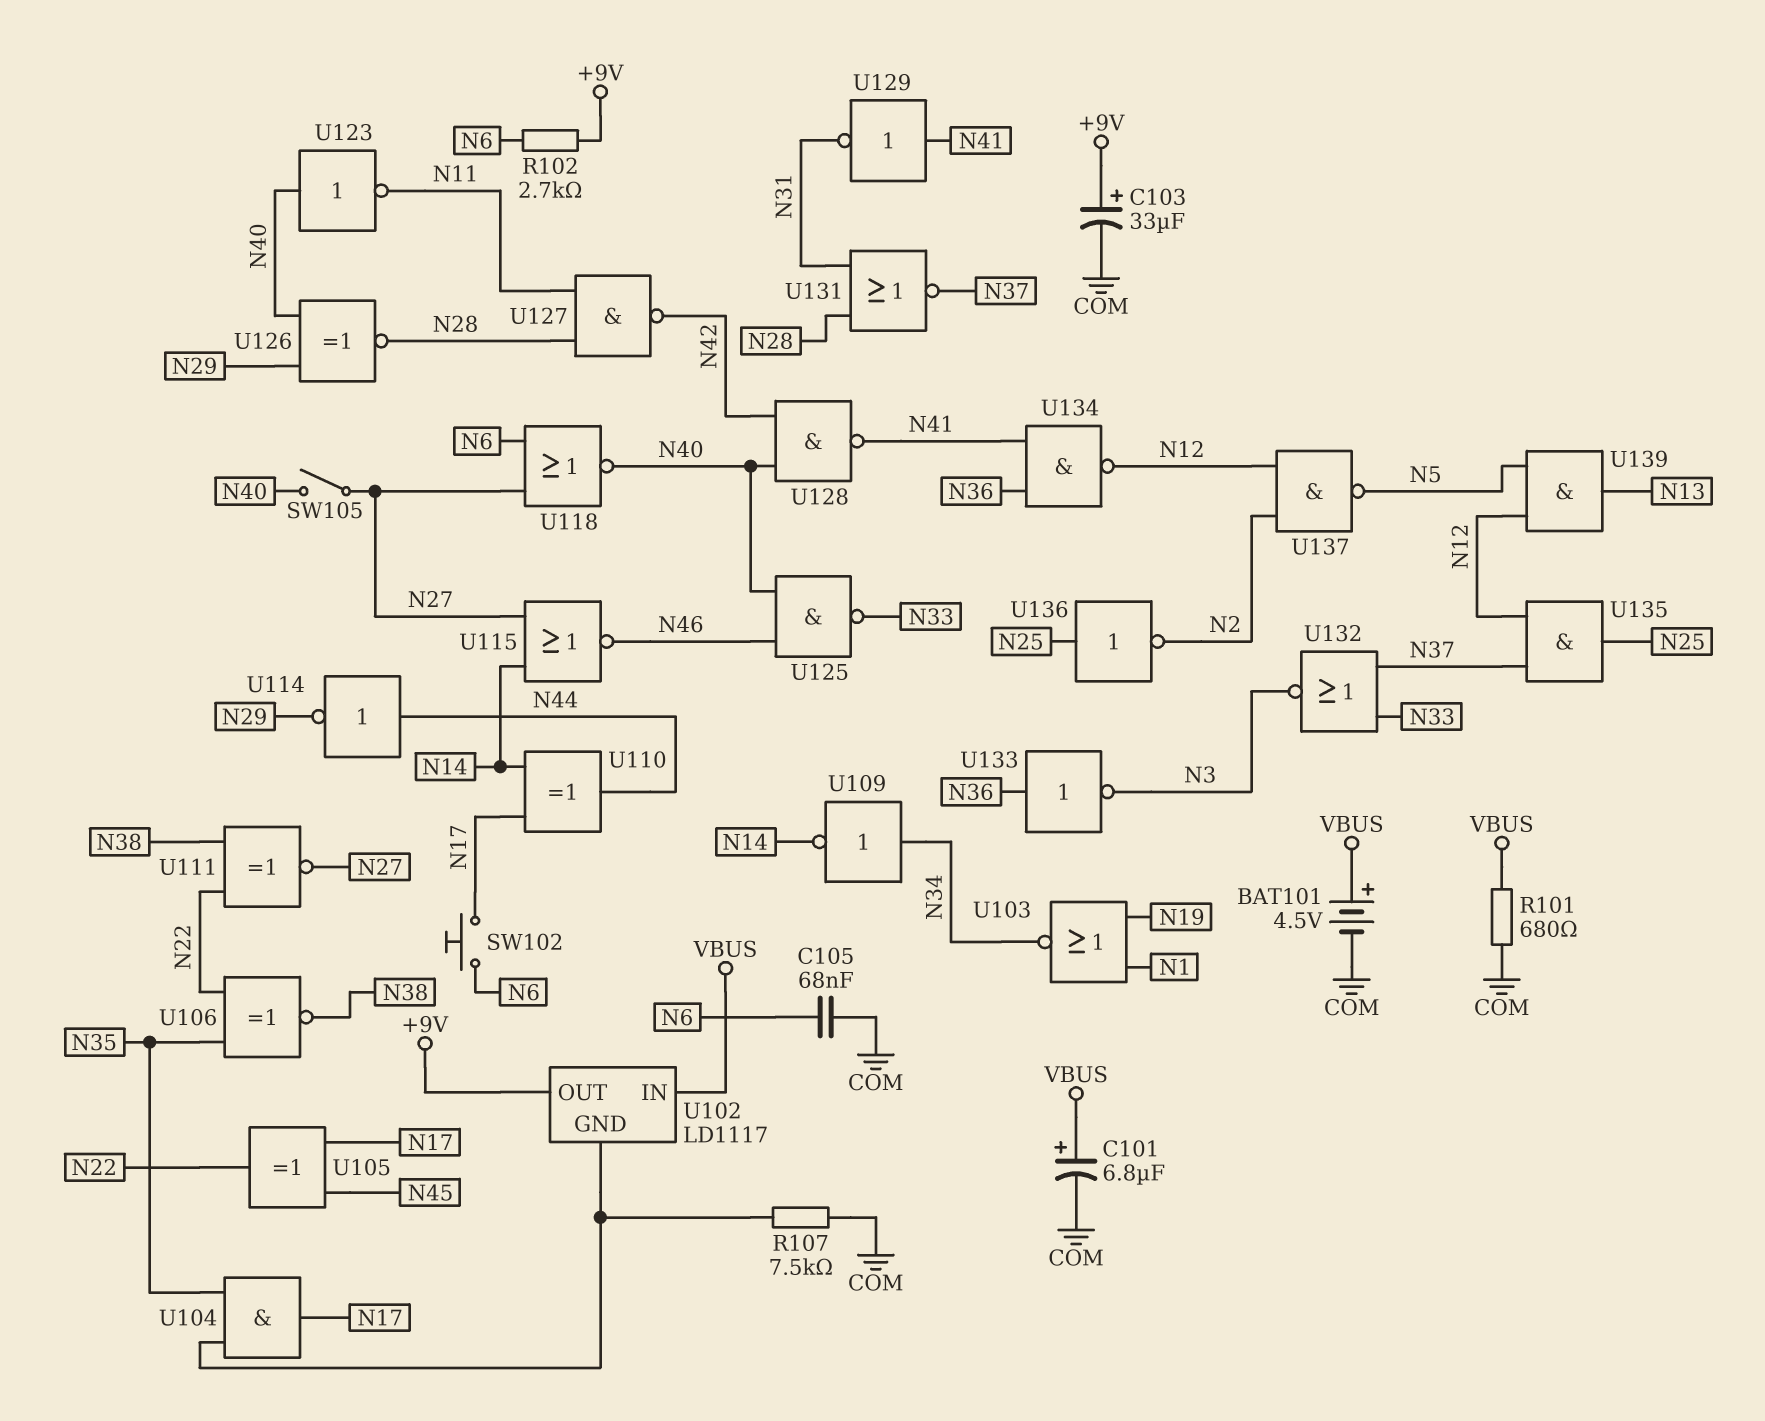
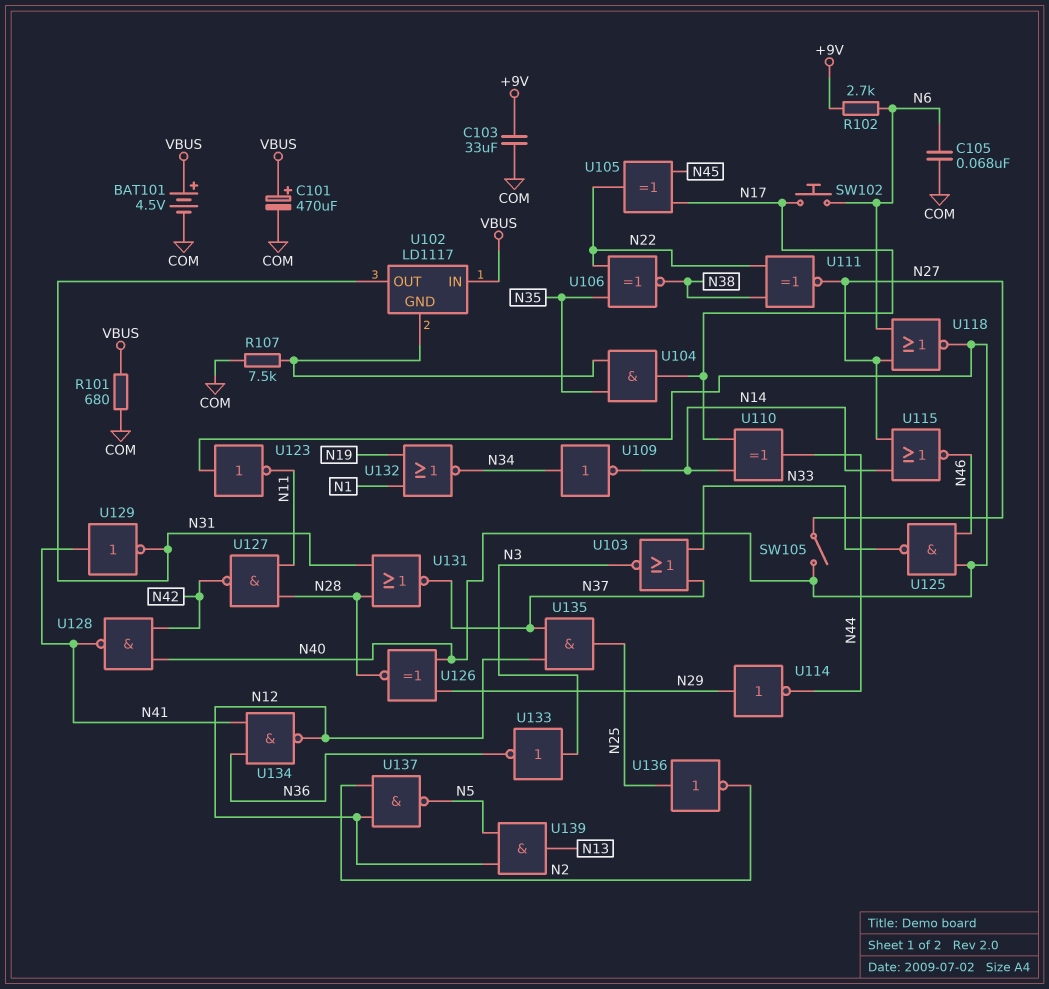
C101: 6.8uF (plus VBUS, minus COM) -> 470uF (plus VBUS, minus COM)
C103: 33uF (plus +9V, minus COM) -> 33uF (+9V, COM)
U102 pin OUT: +9V -> N31
U103: NOR (in N1, in N19, out N34) -> NOR (in N33, in N37, out N3)
U114: NOT (in N44, out N29) -> NOT (in N29, out N44)
U132: NOR (in N33, in N37, out N3) -> NOR (in N1, in N19, out N34)
U133: NOT (in N36, out N3) -> NOT (in N3, out N36)

